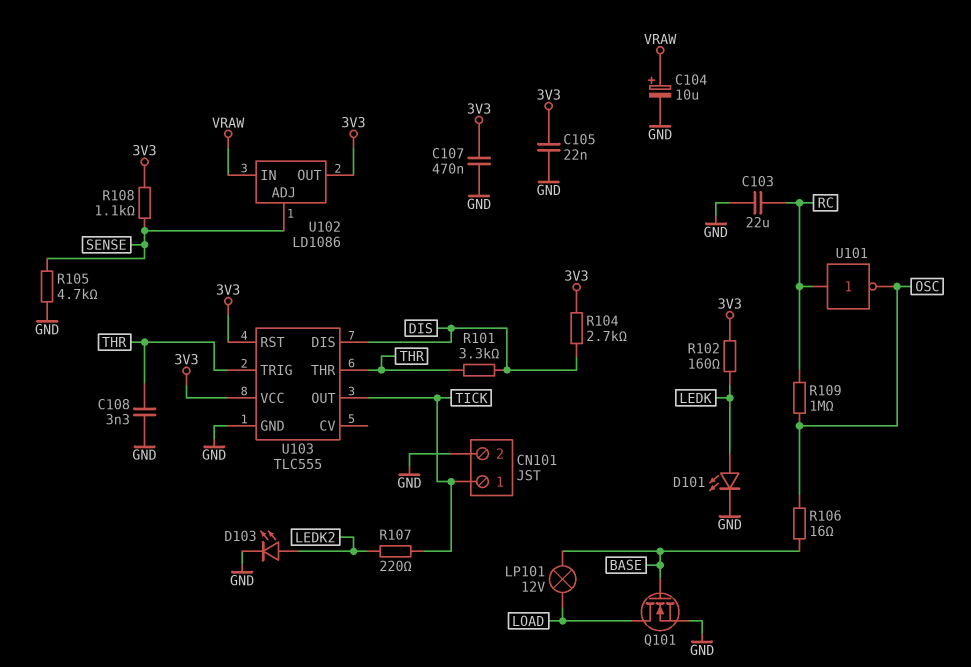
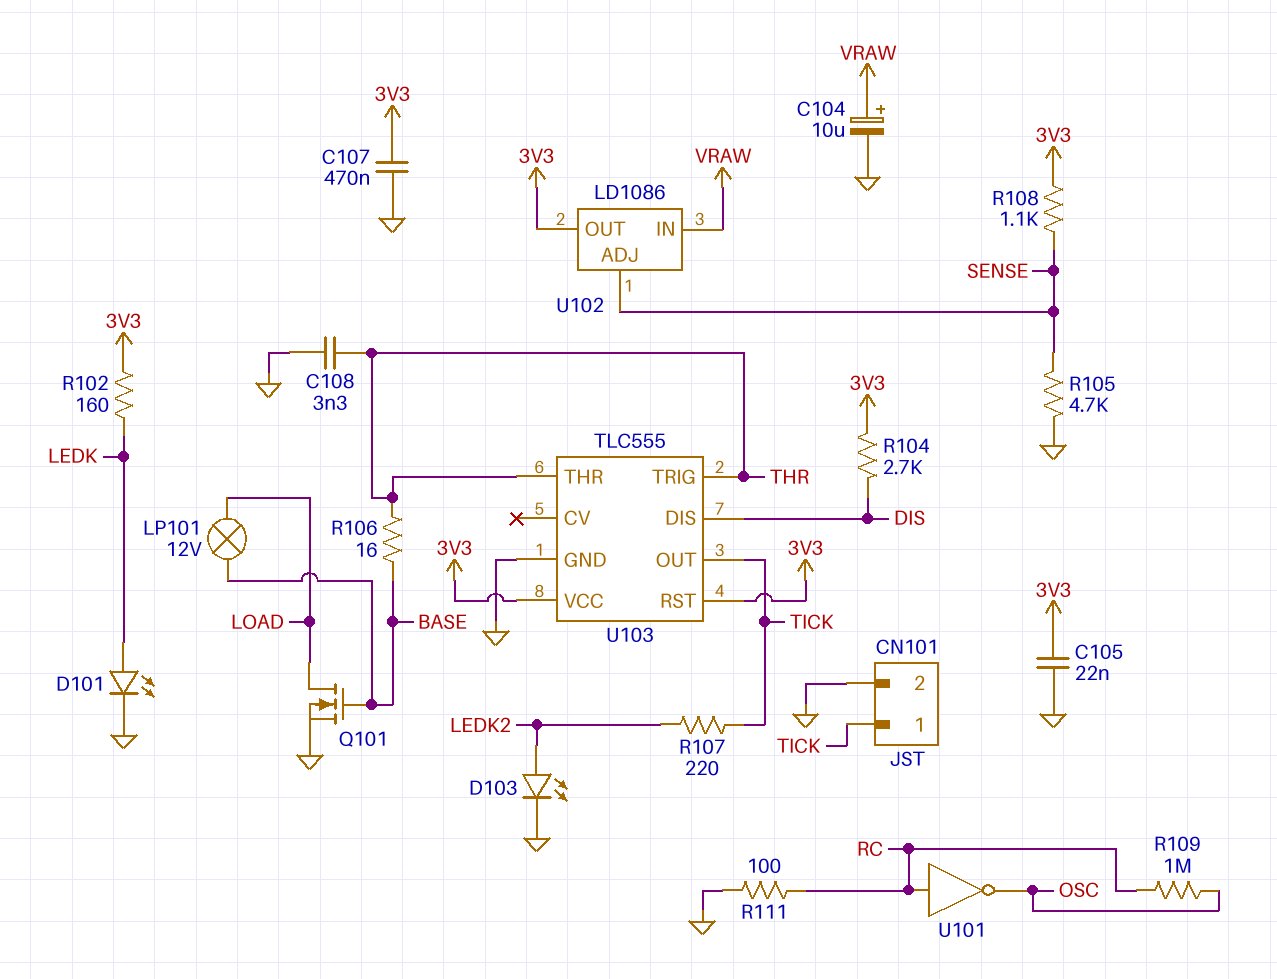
C103: 22uF (GND, RC) -> none
R101: 3.3k (DIS, THR) -> none
R106: 16 (BASE, OSC) -> 16 (BASE, THR)
R111: none -> 100 (GND, RC)

